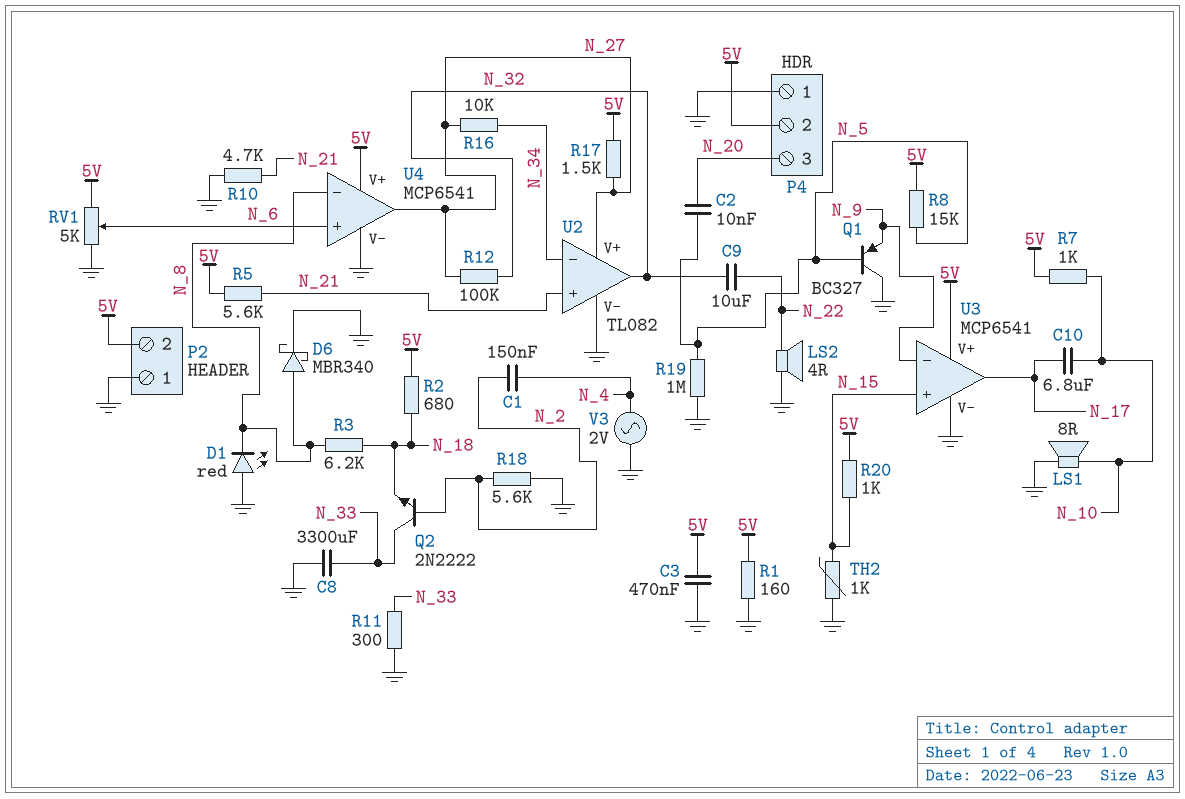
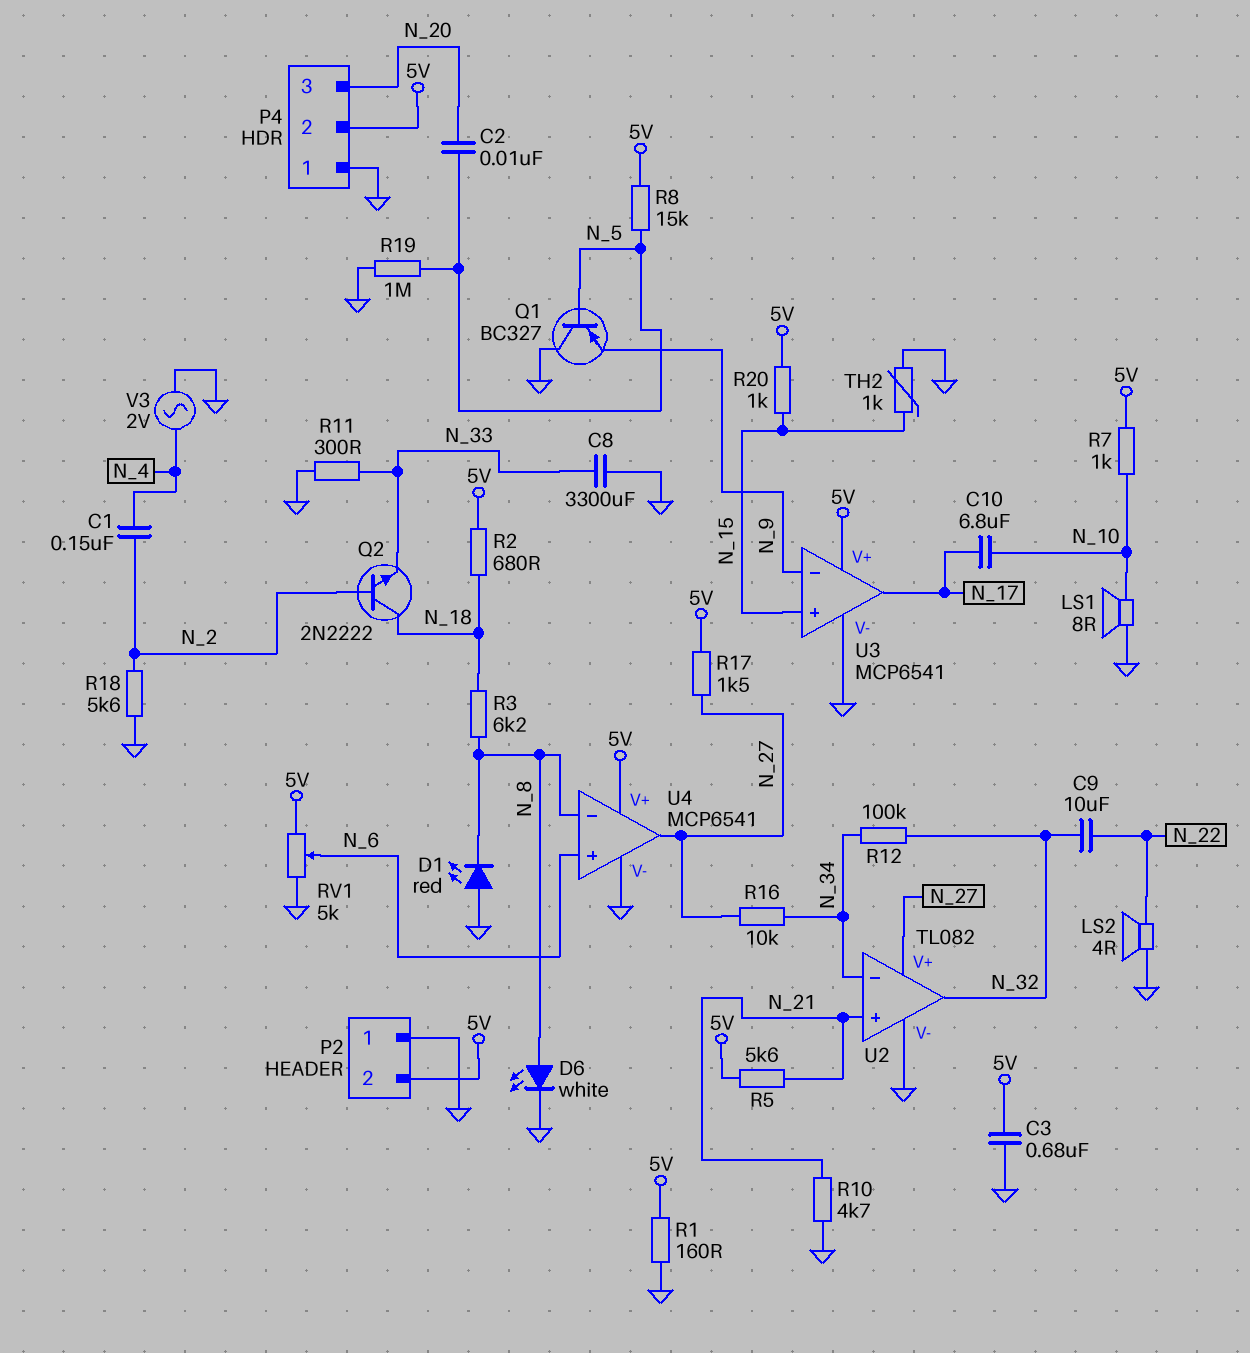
C3: 470nF (5V, GND) -> 680nF (5V, GND)
D6: schottky MBR340 (A N_8, K GND) -> LED white (A N_8, K GND)
Q2: NPN 2N2222 (B N_2, C N_33, E N_18) -> NPN 2N2222 (B N_2, C N_18, E N_33)
R12: 100k (N_27, N_32) -> 100k (N_32, N_34)

